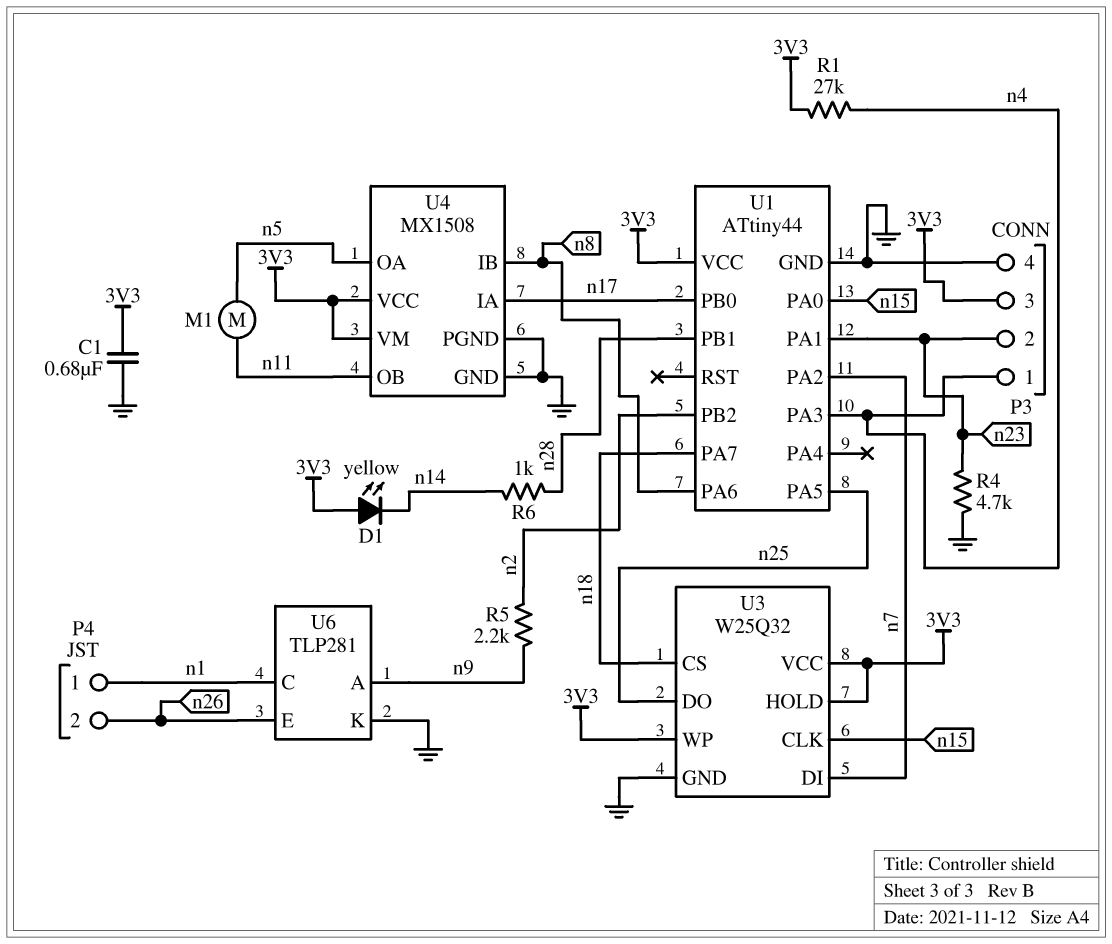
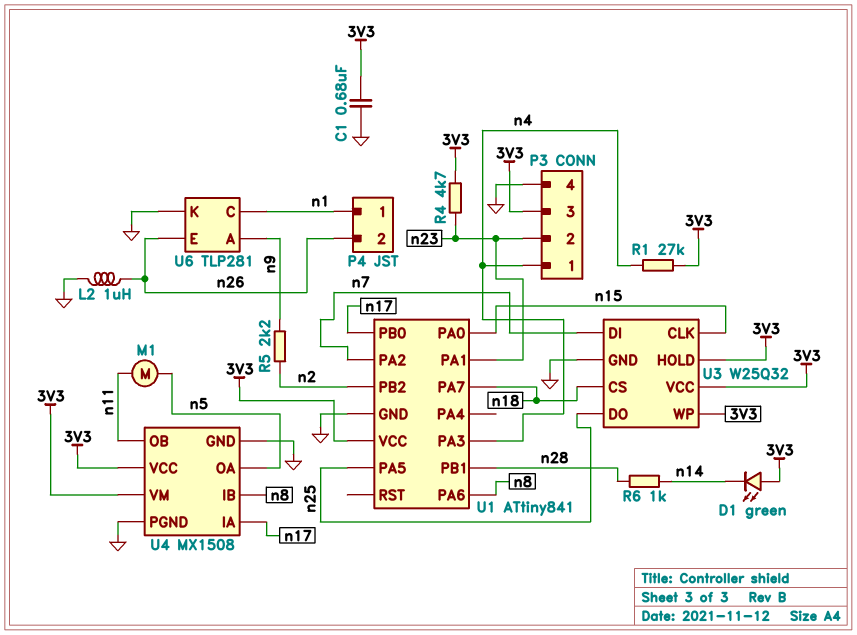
D1: LED yellow (A 3V3, K n14) -> LED green (A 3V3, K n14)
L2: none -> 1uH (GND, n26)
R4: 4.7k (GND, n23) -> 4.7k (3V3, n23)
U1: ATtiny44 -> ATtiny841

